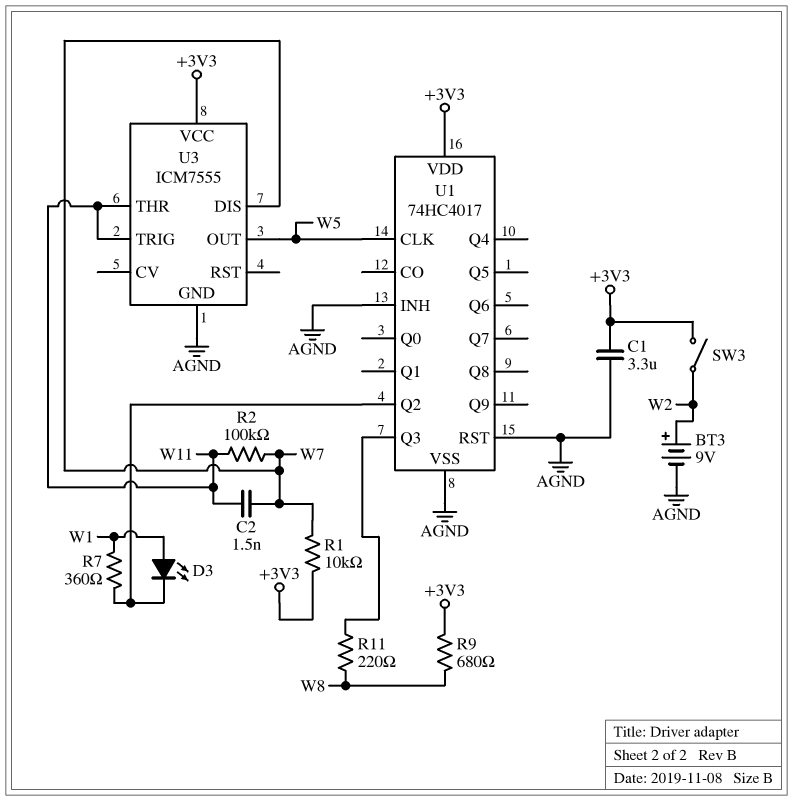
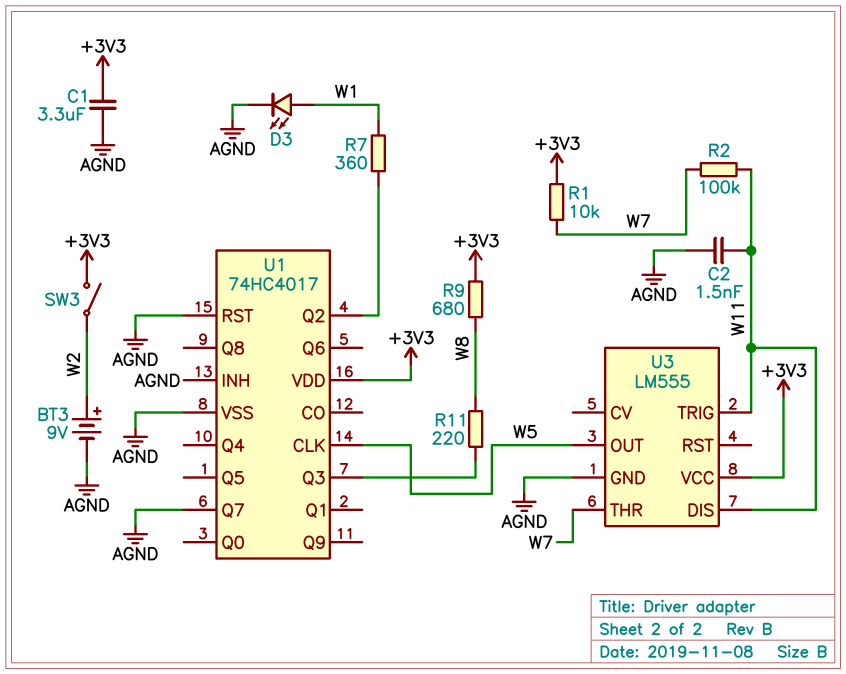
C2: 1.5nF (W7, W11) -> 1.5nF (AGND, W11)
D3: LED (A W1, K U1/Q2) -> LED (A W1, K AGND)
U1 pin Q7: none -> AGND
U3: ICM7555 -> LM555
U3 pin DIS: W7 -> W11
U3 pin THR: W11 -> W7

